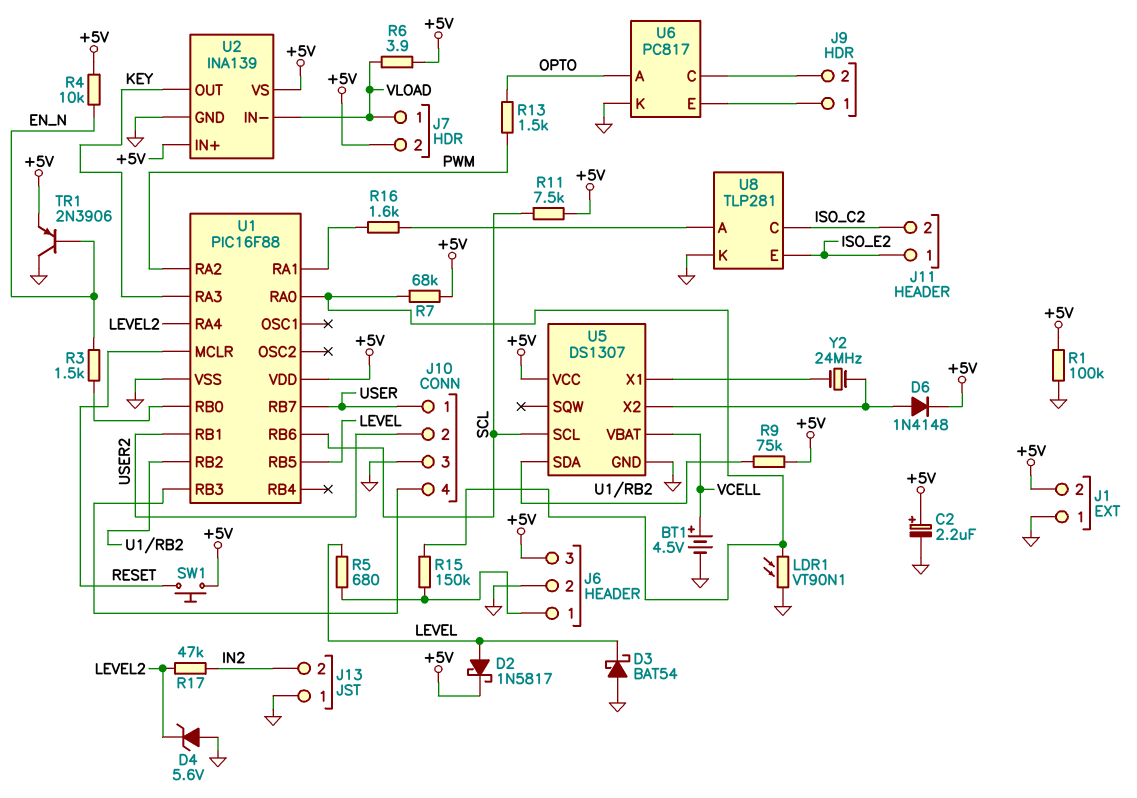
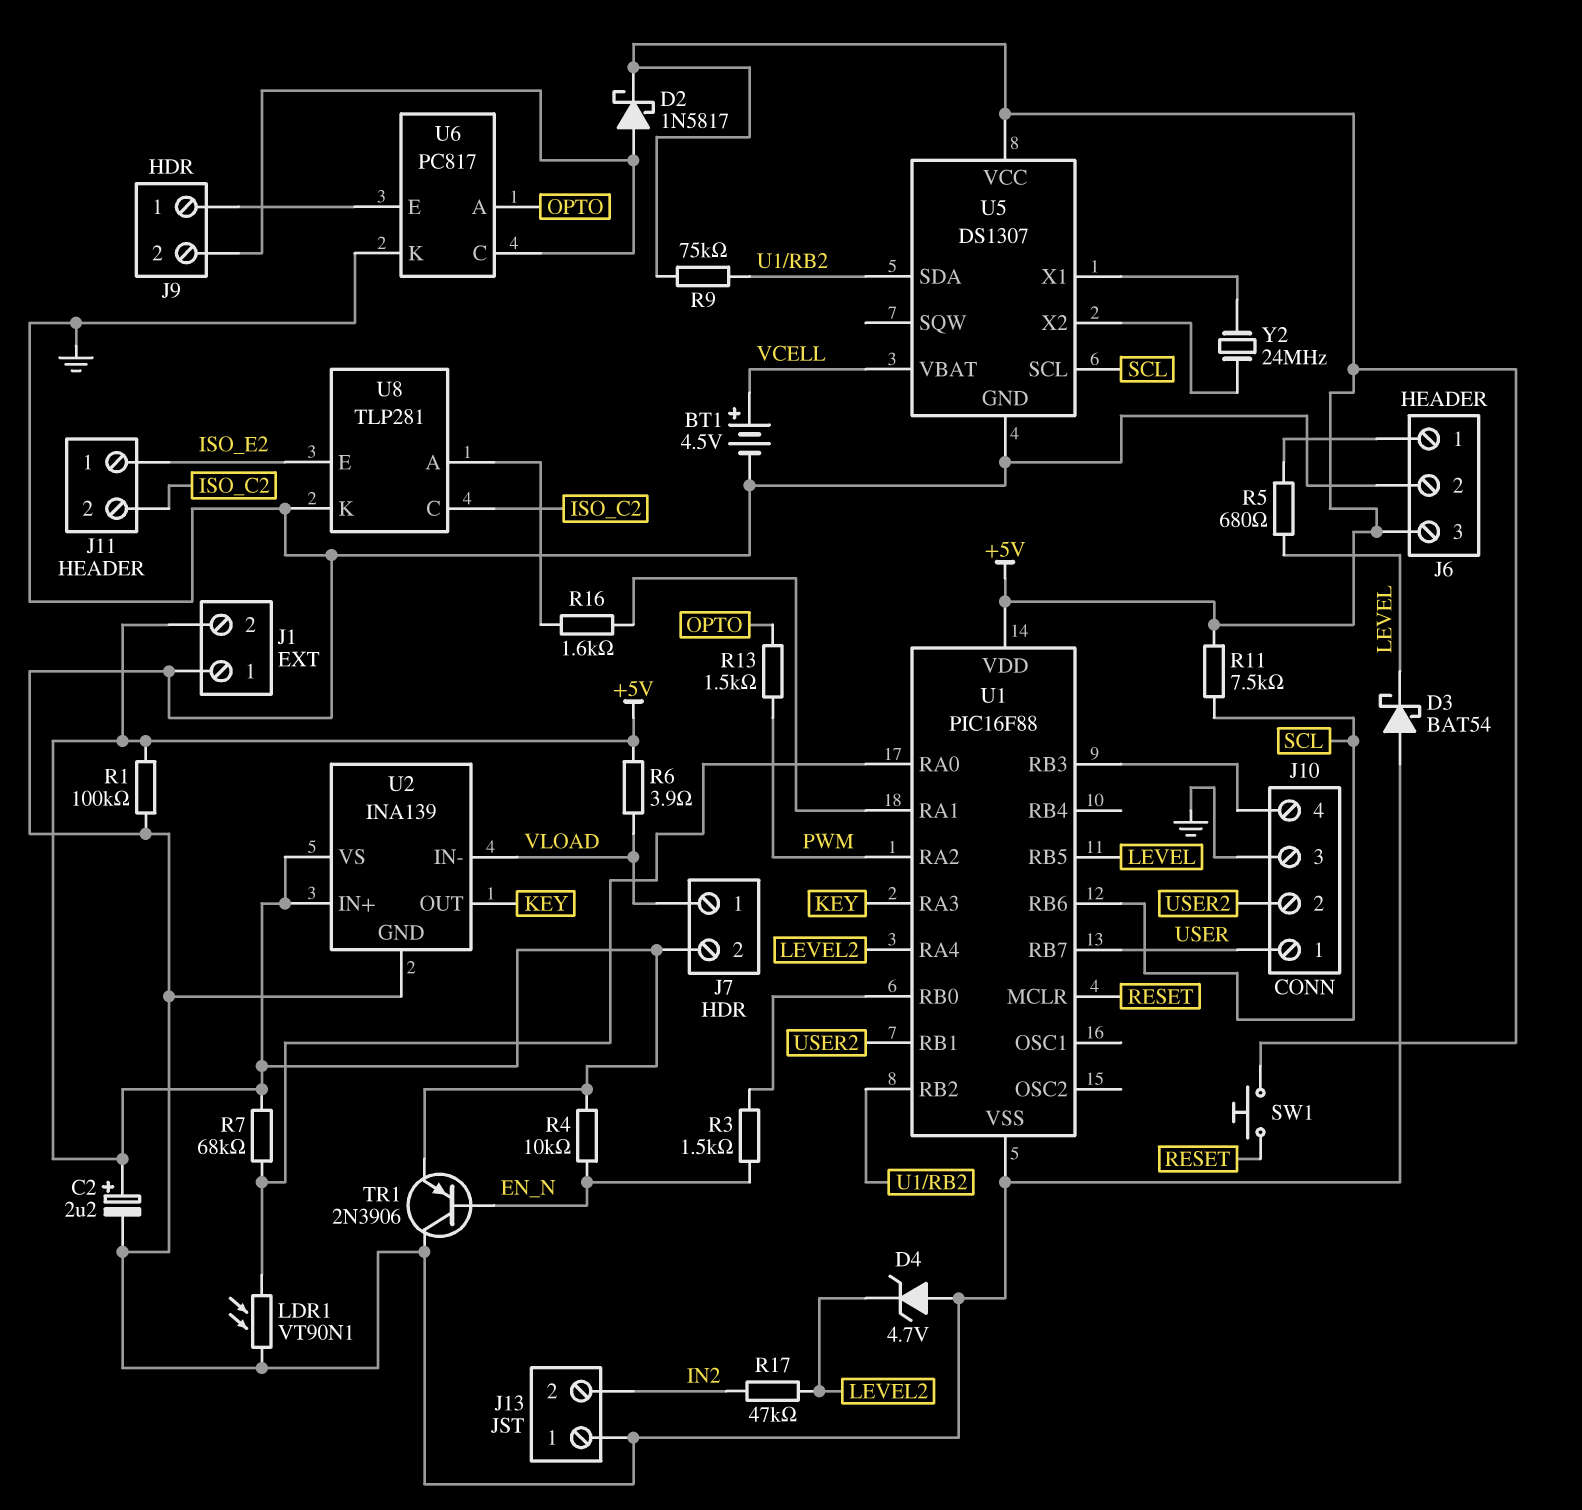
D2: schottky 1N5817 (A LEVEL, K +5V) -> schottky 1N5817 (A J9/2, K +5V)
D4: zener 5.6V (A GND, K LEVEL2) -> zener 4.7V (A GND, K LEVEL2)
D6: diode 1N4148 (A U5/X2, K +5V) -> none
R15: 150k (J6/1, U1/RA0) -> none

